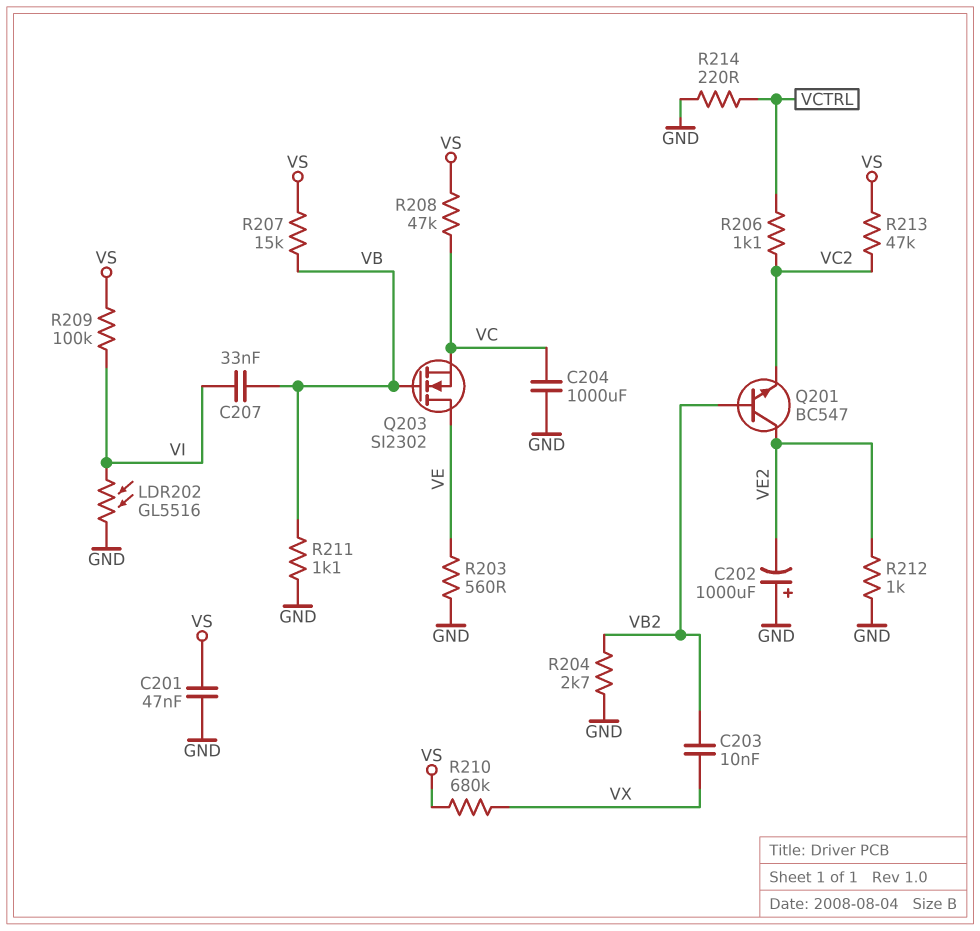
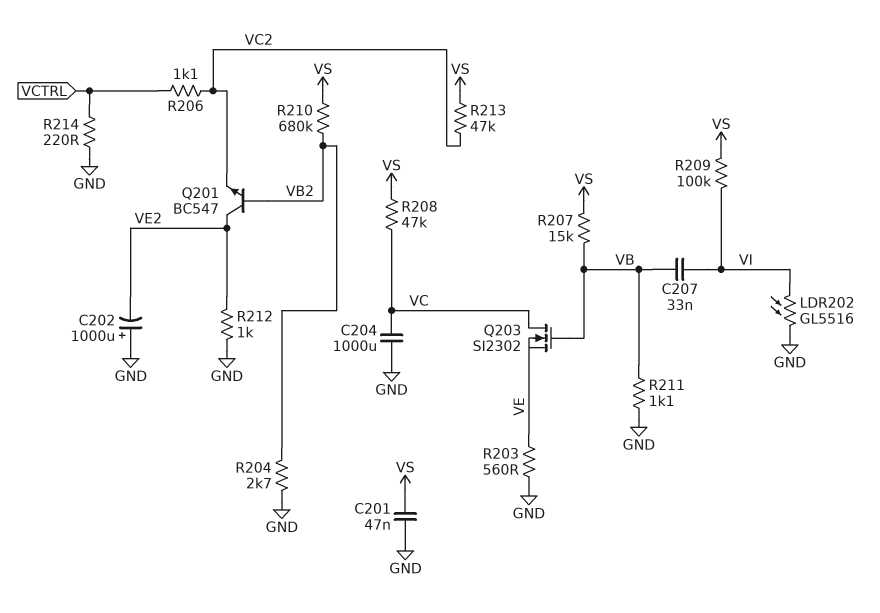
C203: 10nF (VB2, VX) -> none
Q203: NMOS SI2302 (G VB, D VE, S VC) -> NMOS SI2302 (G VB, D VC, S VE)
R210: 680k (VS, VX) -> 680k (VB2, VS)

